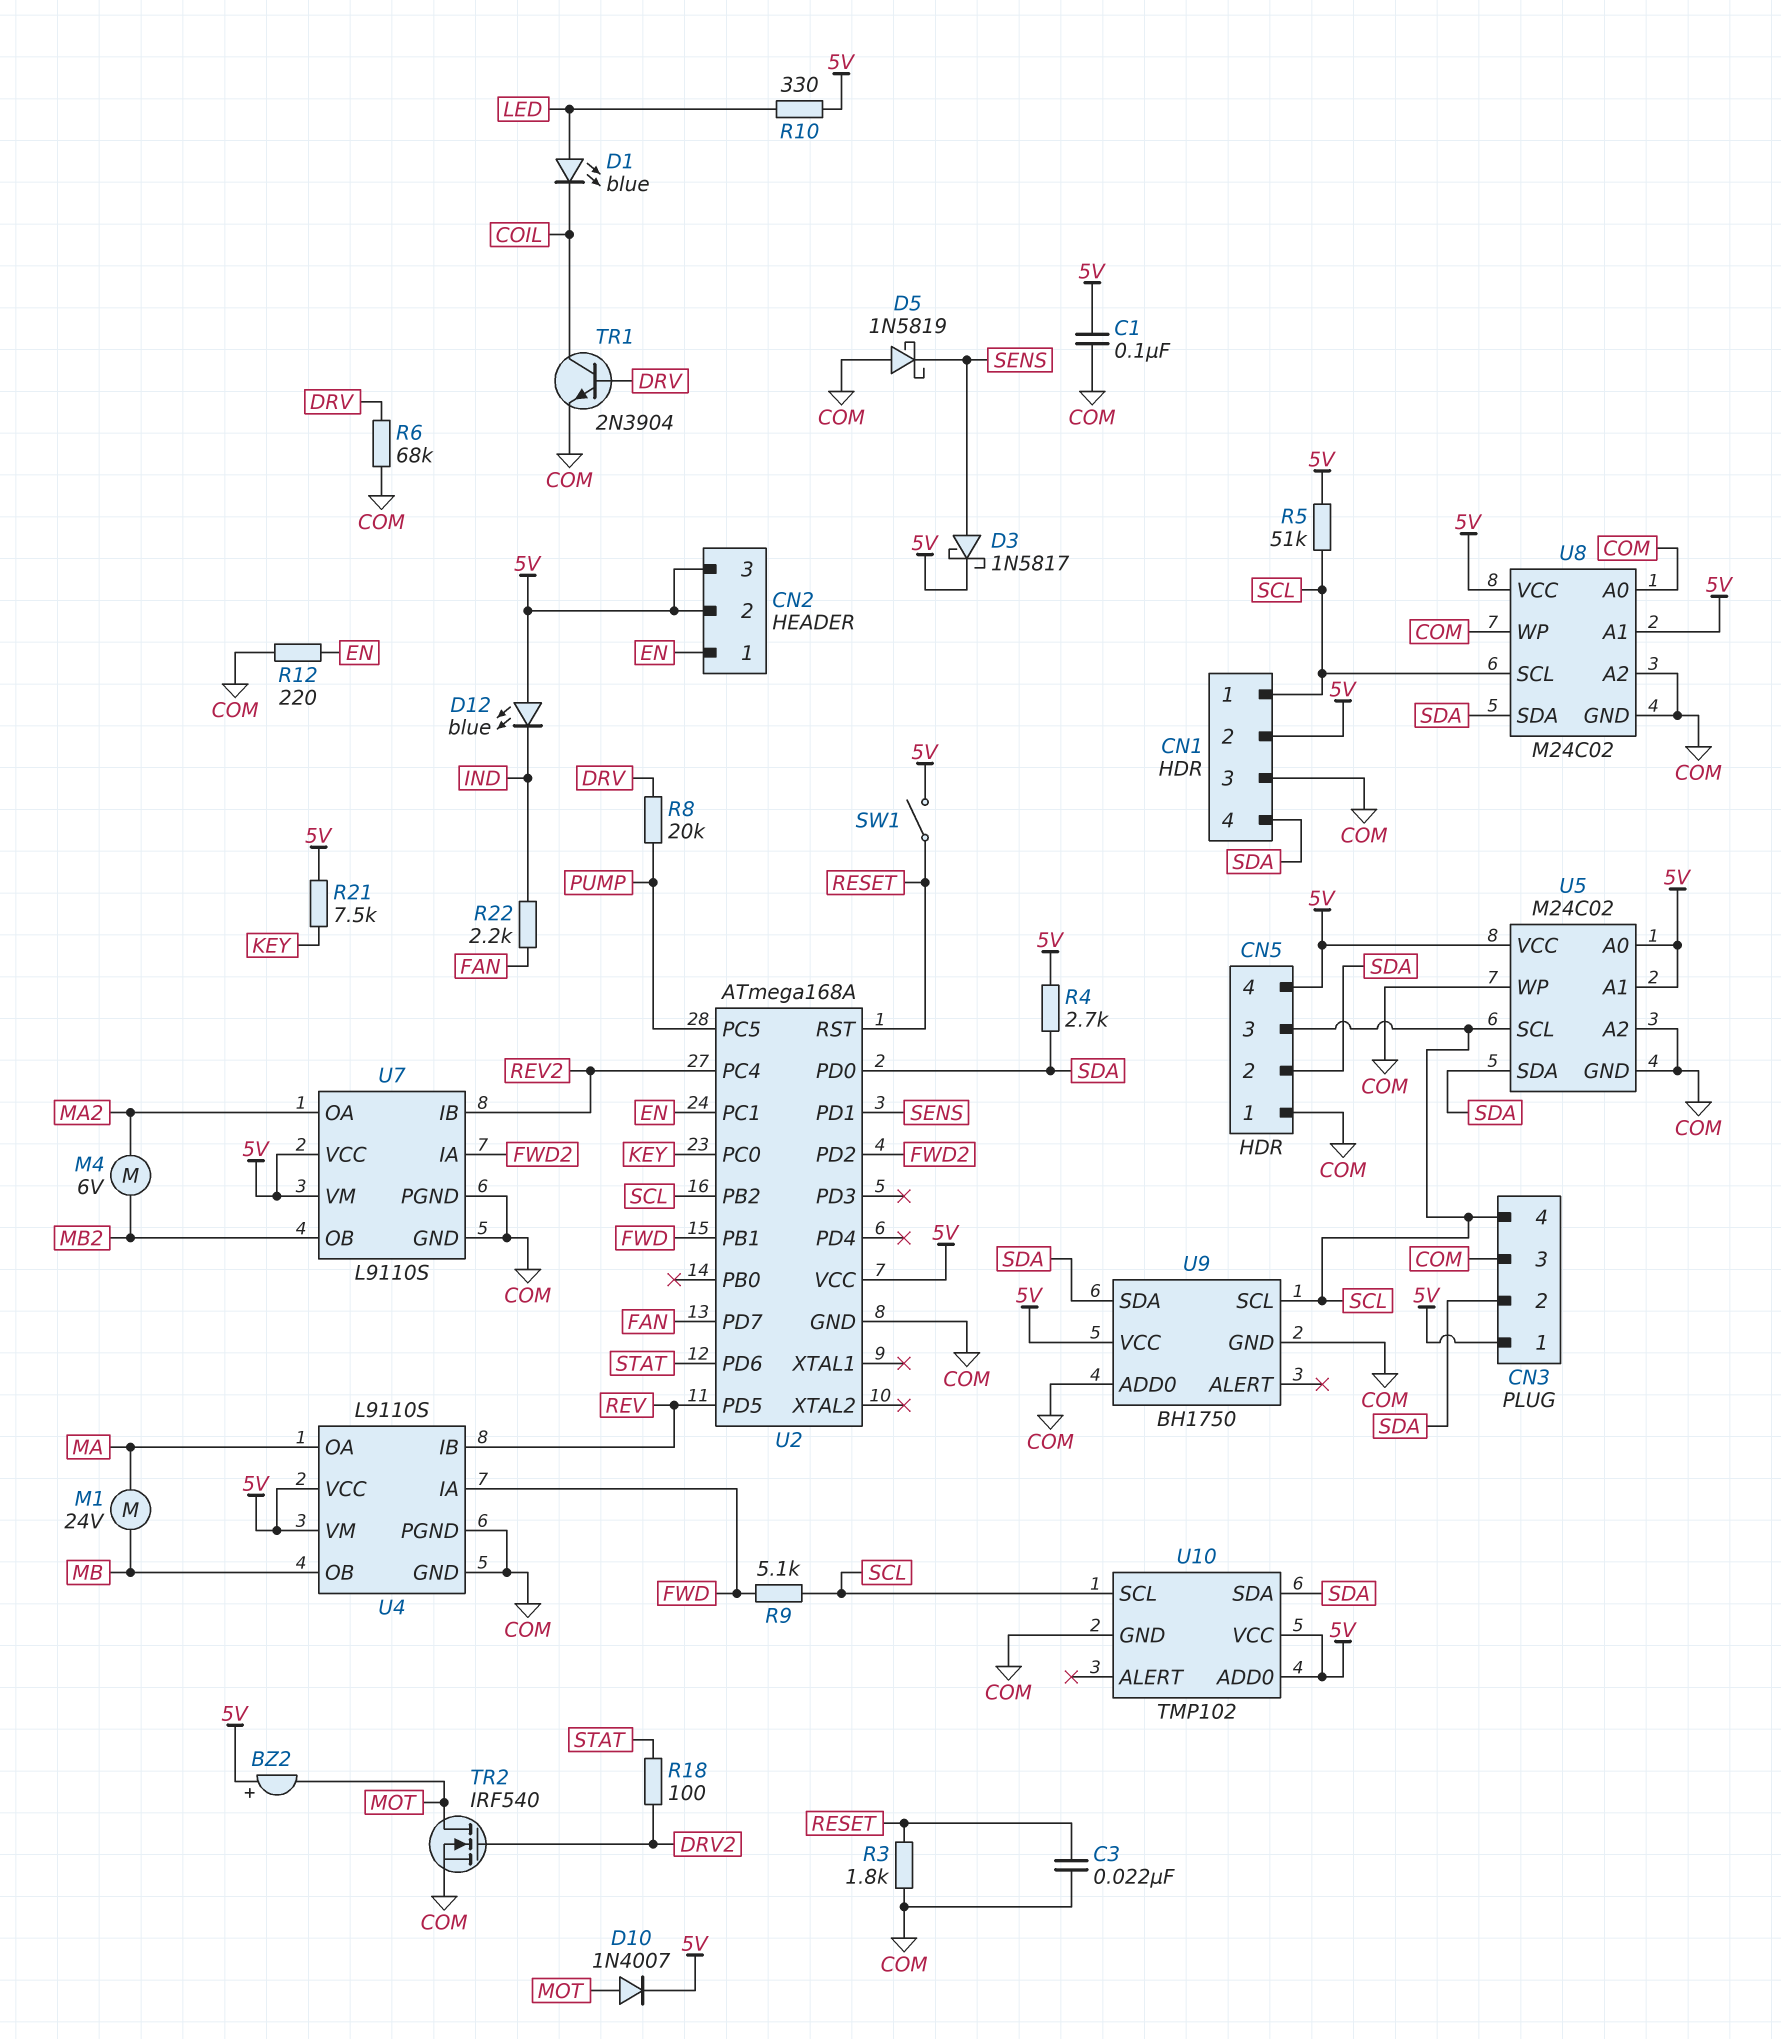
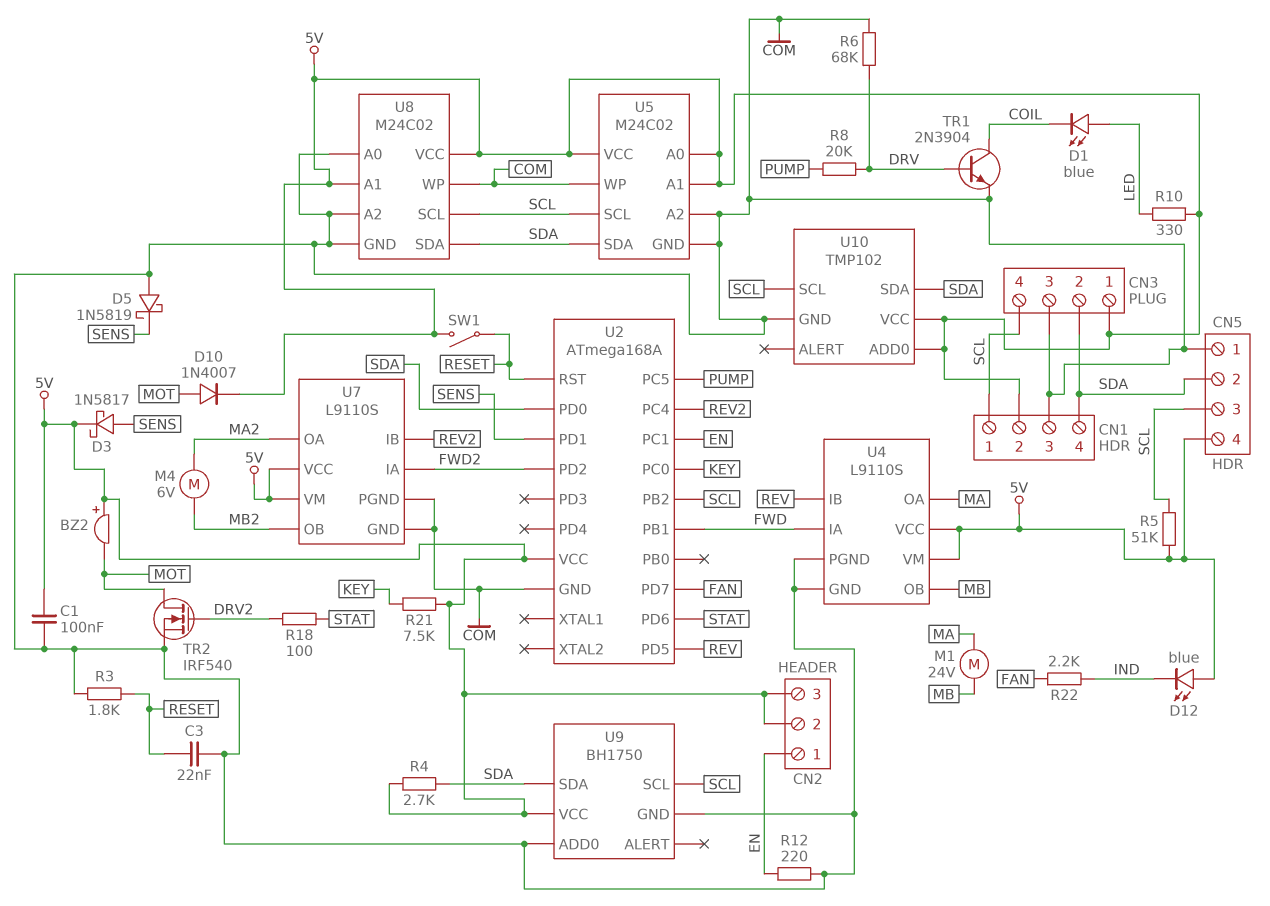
R9: 5.1k (FWD, SCL) -> none

